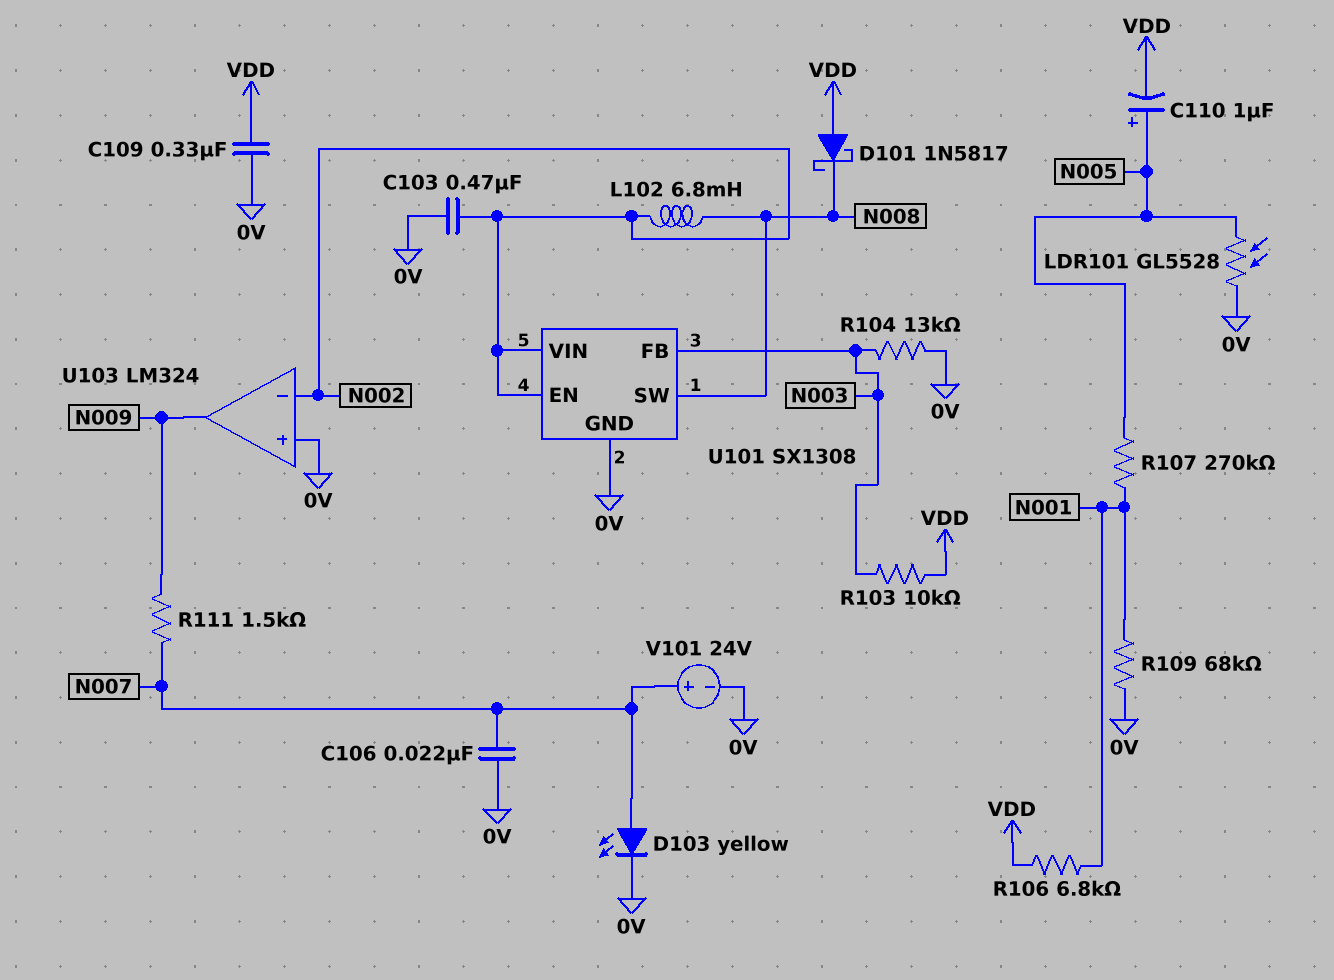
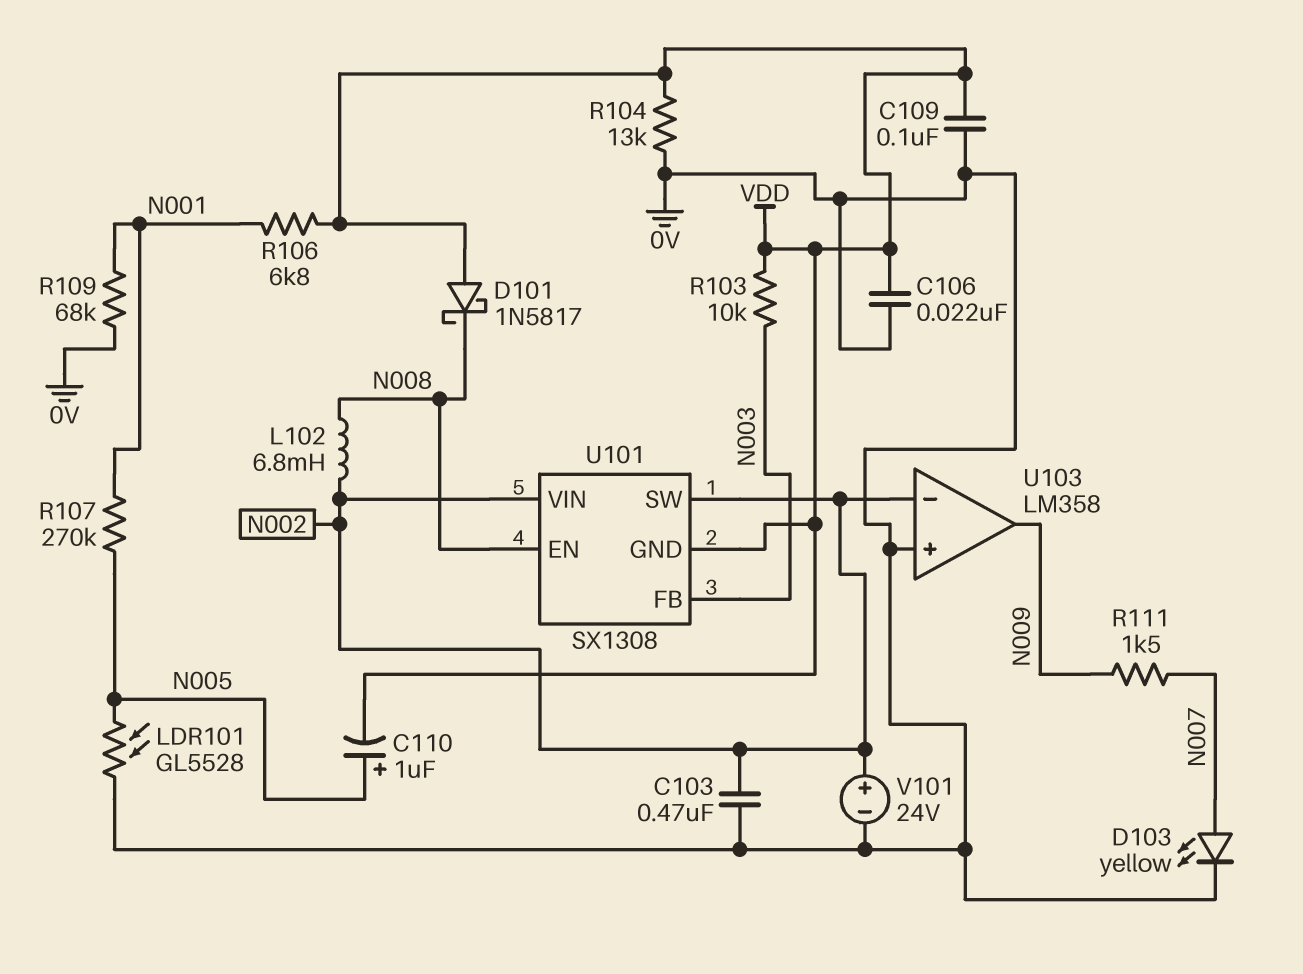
C106: 22nF (0V, N007) -> 22nF (0V, VDD)
C109: 330nF (0V, VDD) -> 100nF (0V, VDD)
R104: 13k (0V, N003) -> 13k (0V, VDD)
U101 pin EN: N002 -> N008
U101 pin GND: 0V -> VDD
U101 pin SW: N008 -> N002
U103: LM324 -> LM358
V101: 24V (plus N007, minus 0V) -> 24V (plus N002, minus 0V)

